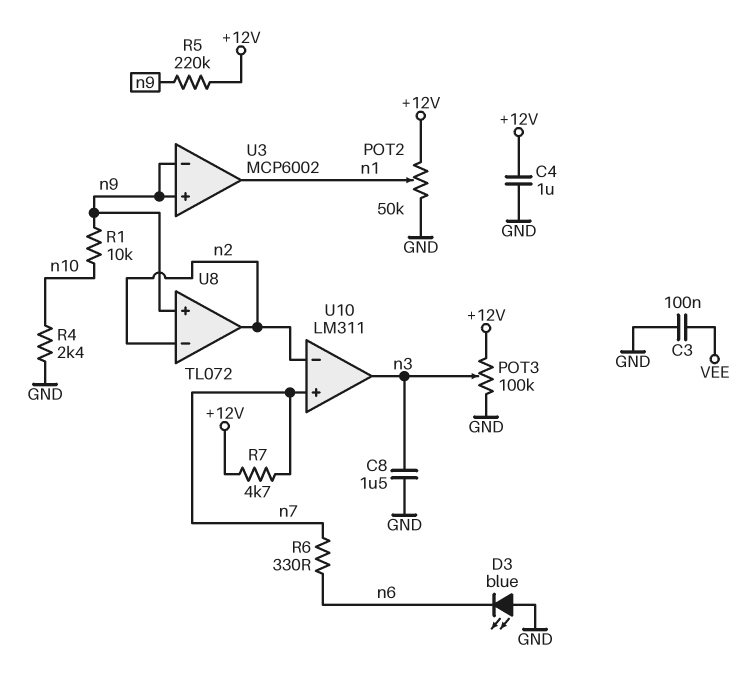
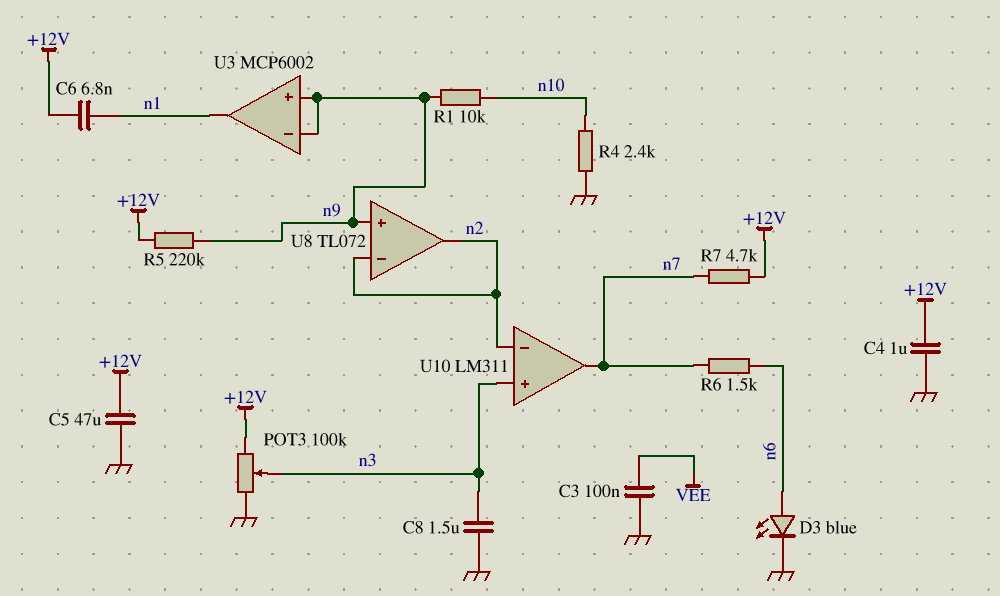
C5: none -> 47uF (+12V, GND)
C6: none -> 6.8nF (+12V, n1)
D3: LED blue (A GND, K n6) -> LED blue (A n6, K GND)
POT2: 50k (+12V, GND, wiper n1) -> none
R6: 330 (n6, n7) -> 1.5k (n6, n7)
U10 pin in+: n7 -> n3
U10 pin out: n3 -> n7

